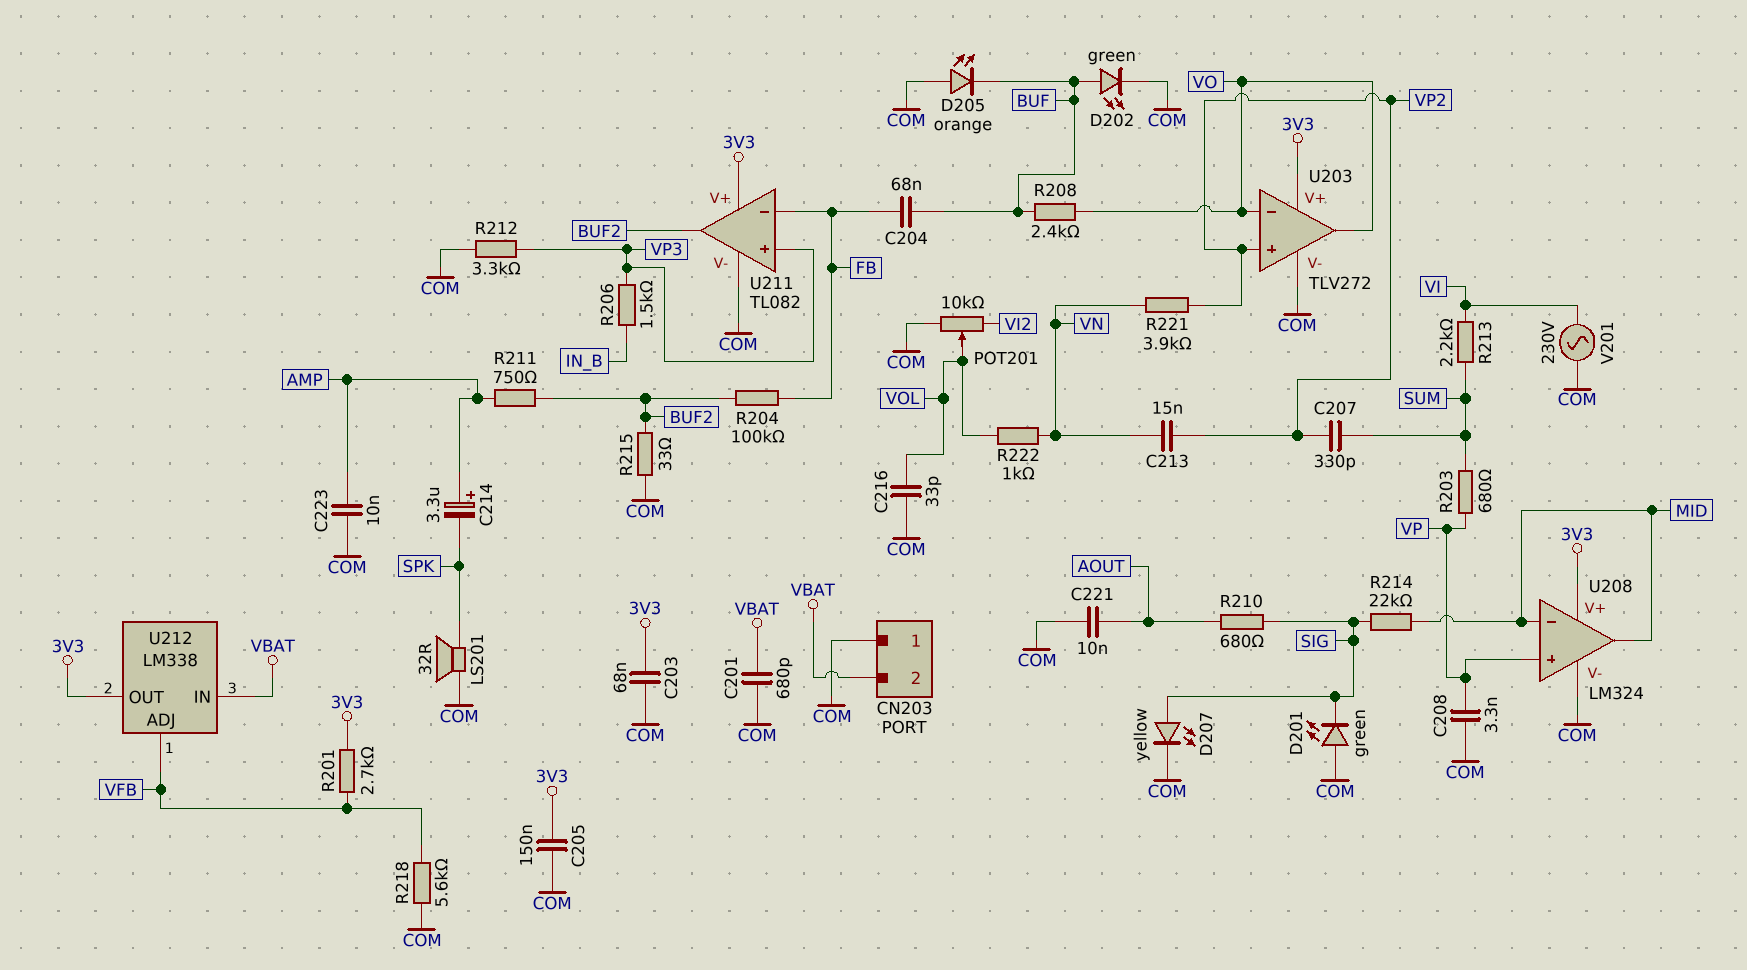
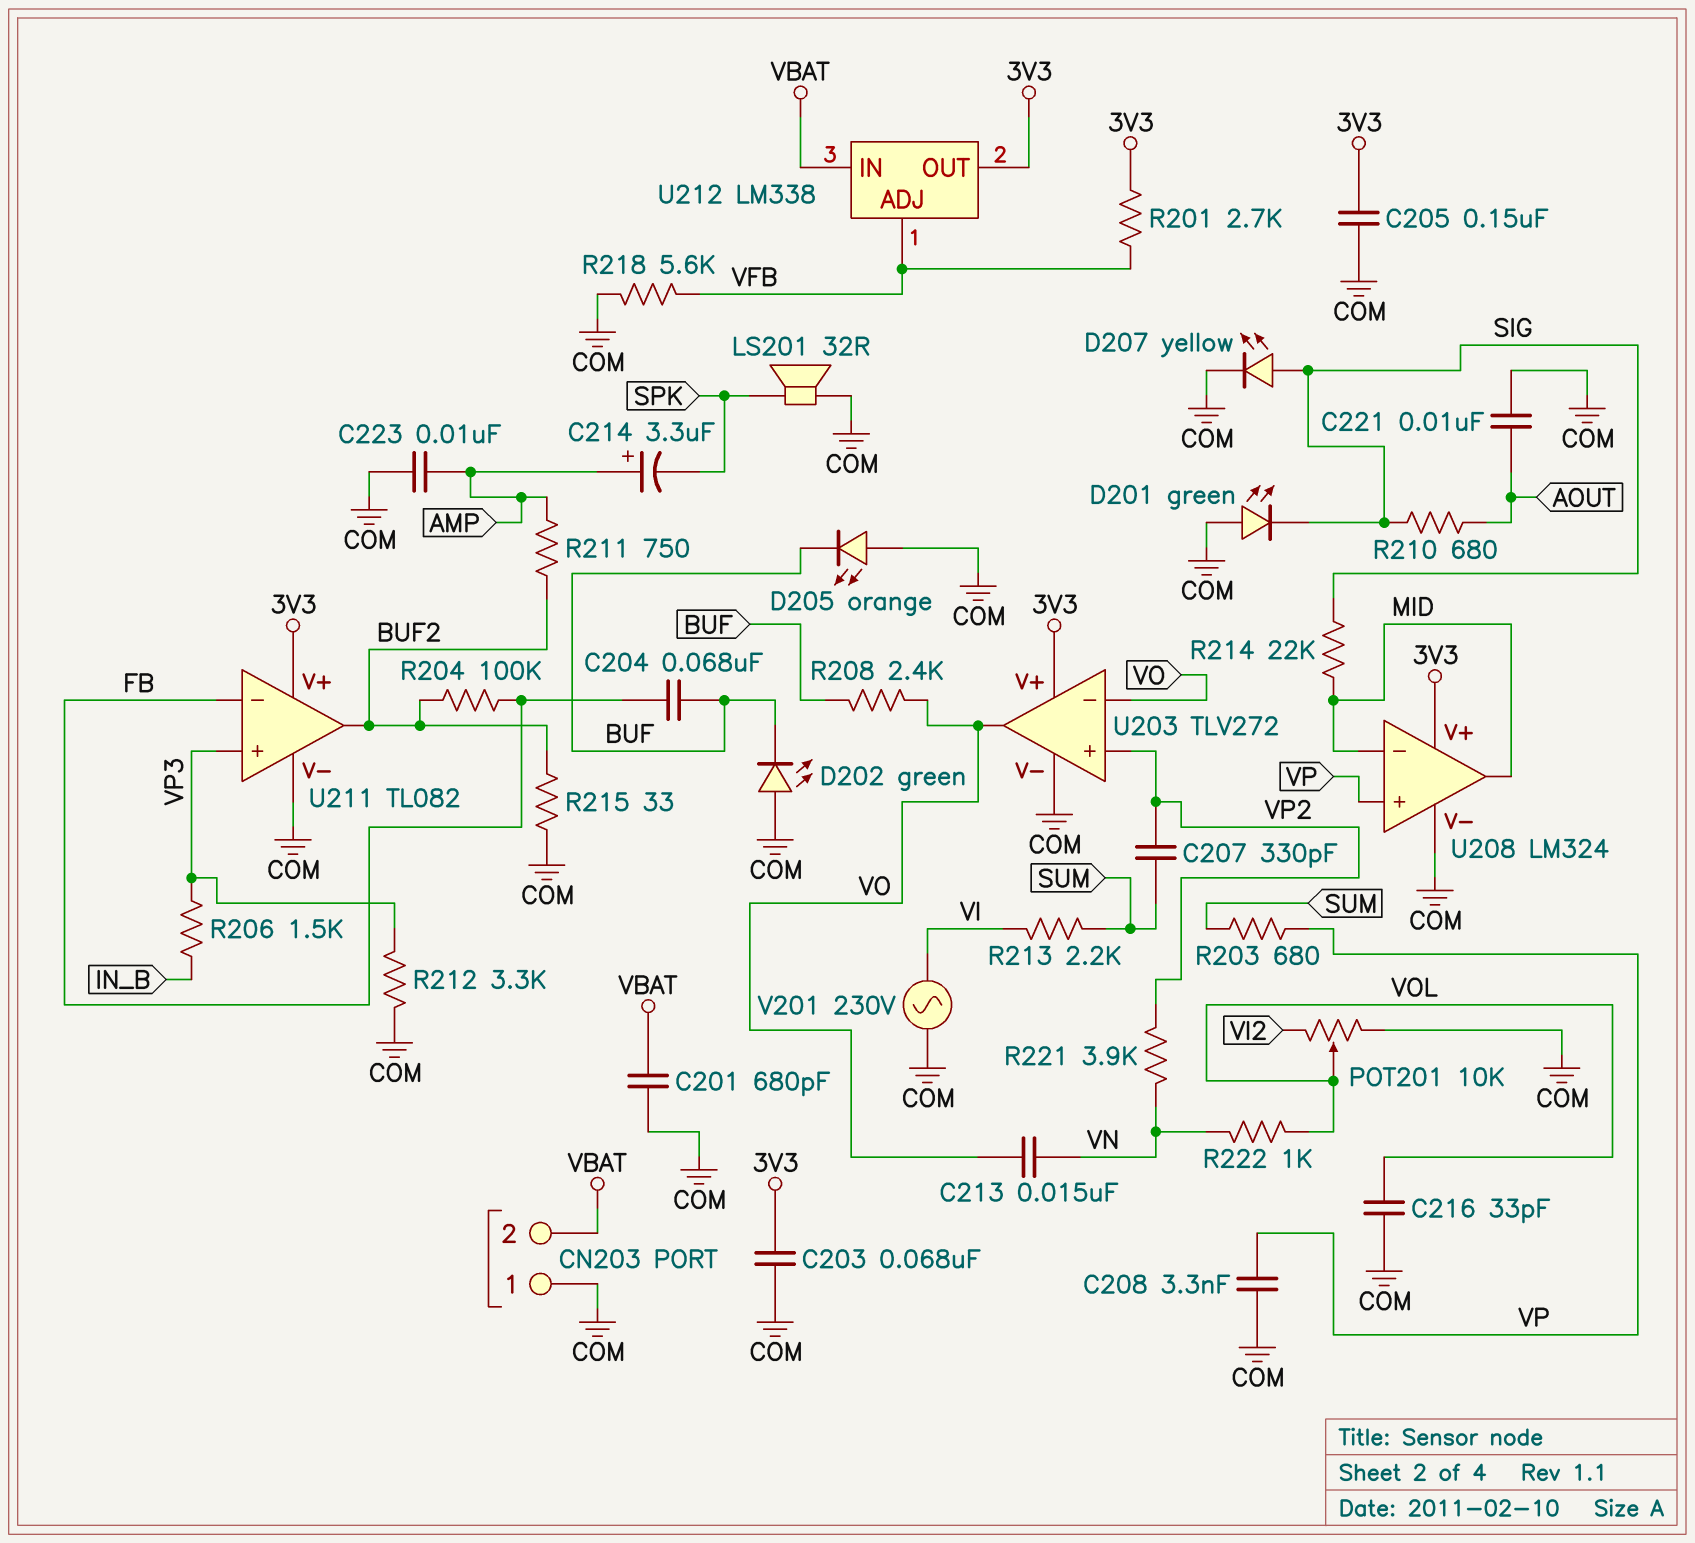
C213: 15nF (VN, VP2) -> 15nF (VN, VO)
D202: LED green (A BUF, K COM) -> LED green (A COM, K BUF)

